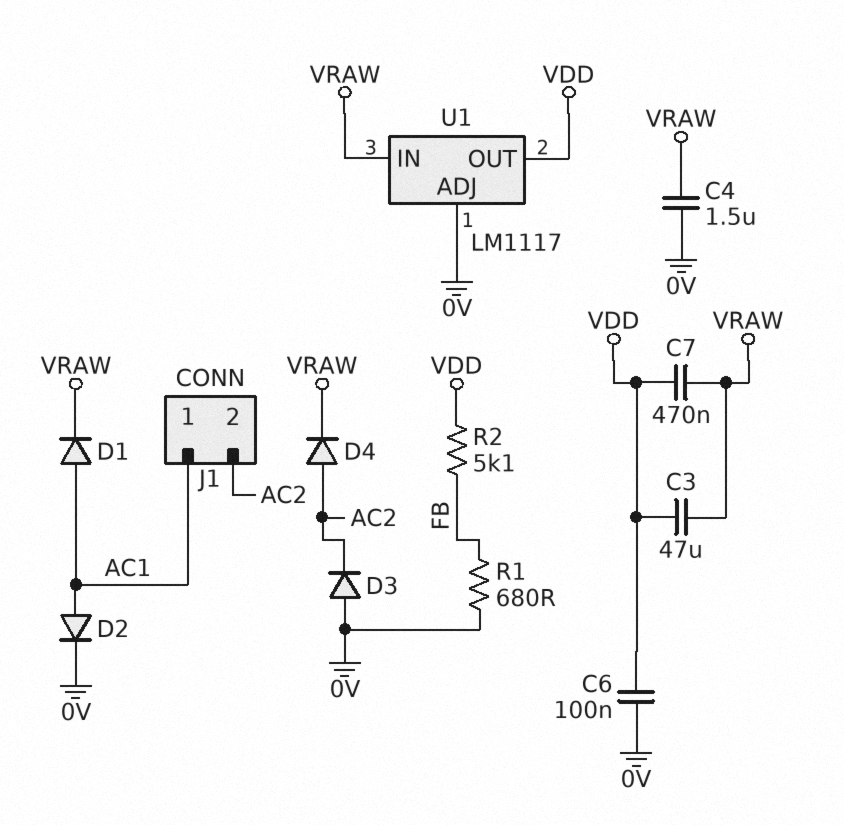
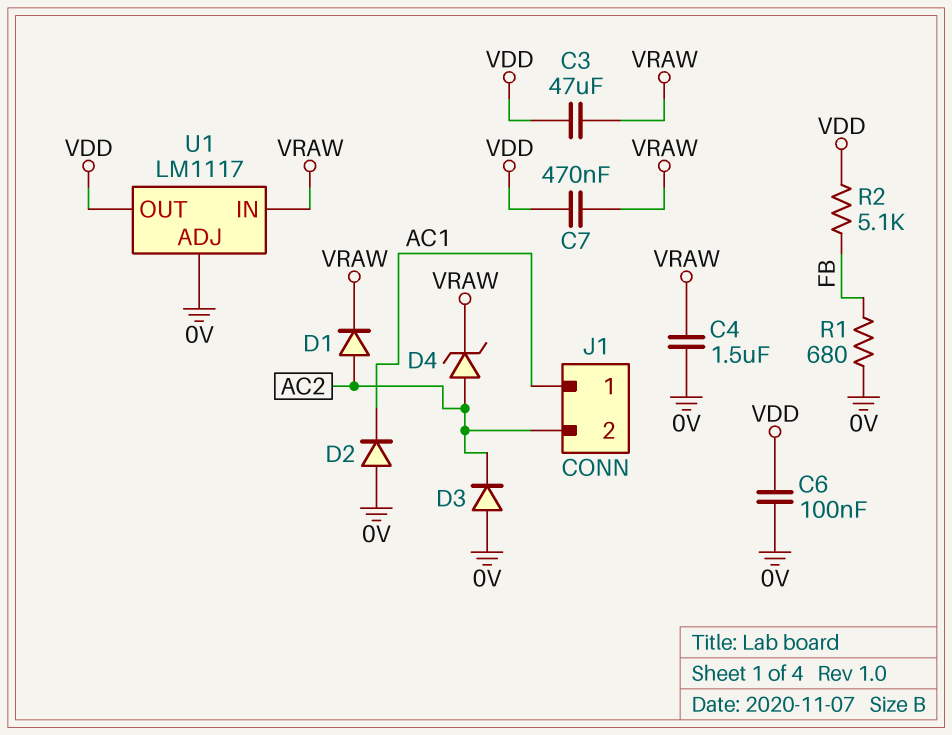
D1: diode (A AC1, K VRAW) -> diode (A AC2, K VRAW)
D2: diode (A AC1, K 0V) -> diode (A 0V, K AC1)
D4: diode (A AC2, K VRAW) -> zener (A AC2, K VRAW)

